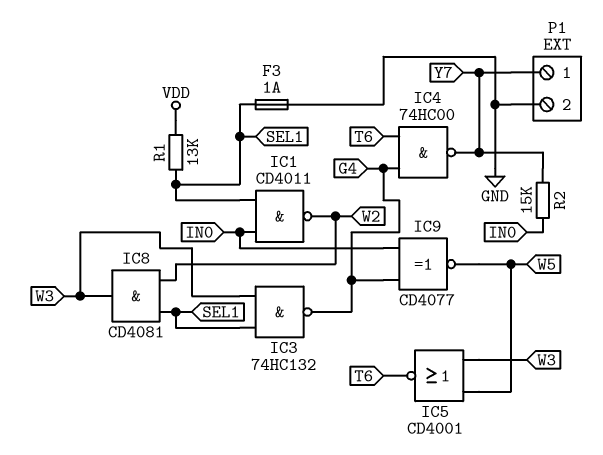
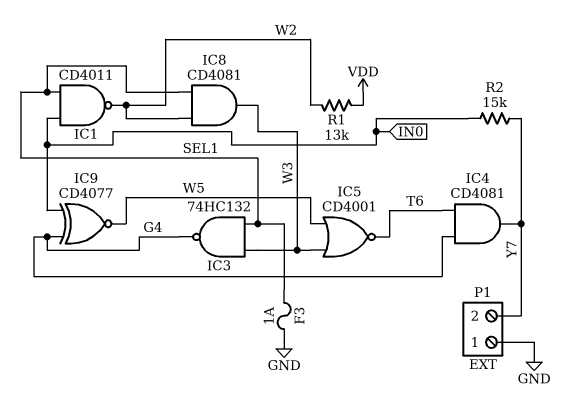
IC4: NAND 74HC00 (in G4, in T6, out Y7) -> AND CD4081 (in G4, in T6, out Y7)
P1 pin 1: Y7 -> GND
P1 pin 2: GND -> Y7
R1: 13k (SEL1, VDD) -> 13k (VDD, W2)

